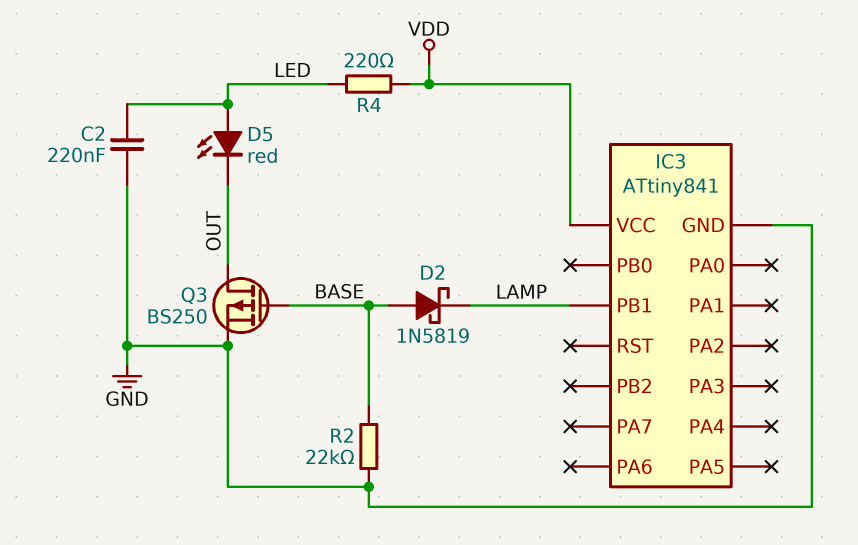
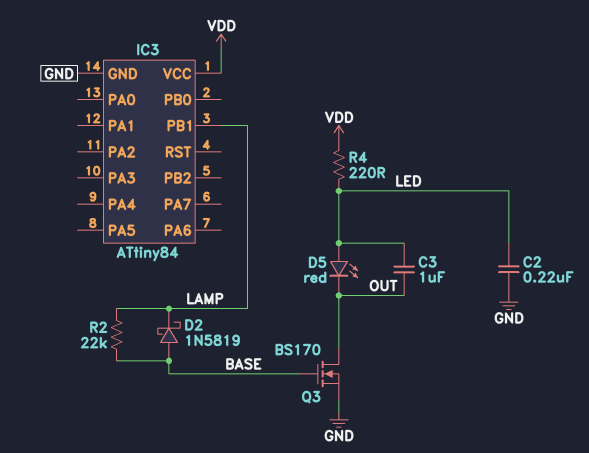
C3: none -> 1uF (LED, OUT)
IC3: ATtiny841 -> ATtiny84
Q3: PMOS BS250 (G BASE, D OUT, S GND) -> NMOS BS170 (G BASE, D OUT, S GND)
R2: 22k (BASE, GND) -> 22k (BASE, LAMP)

